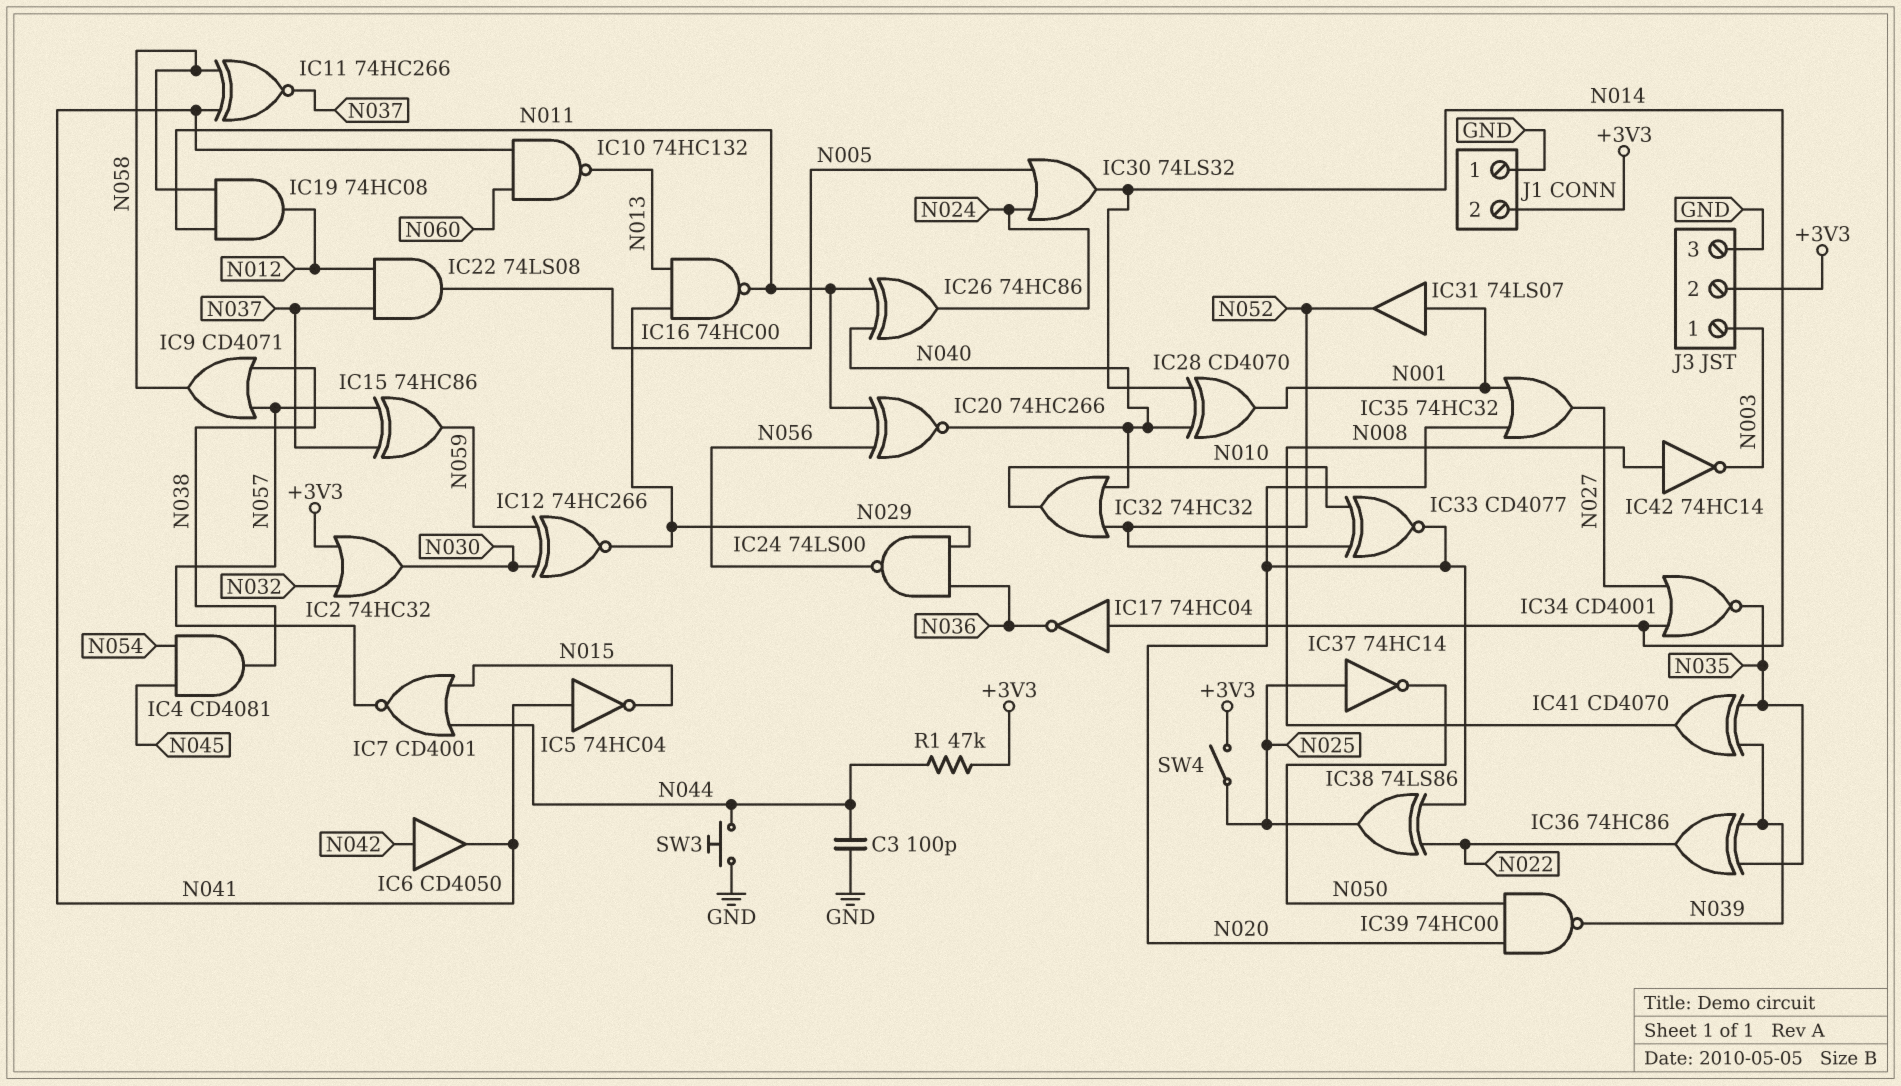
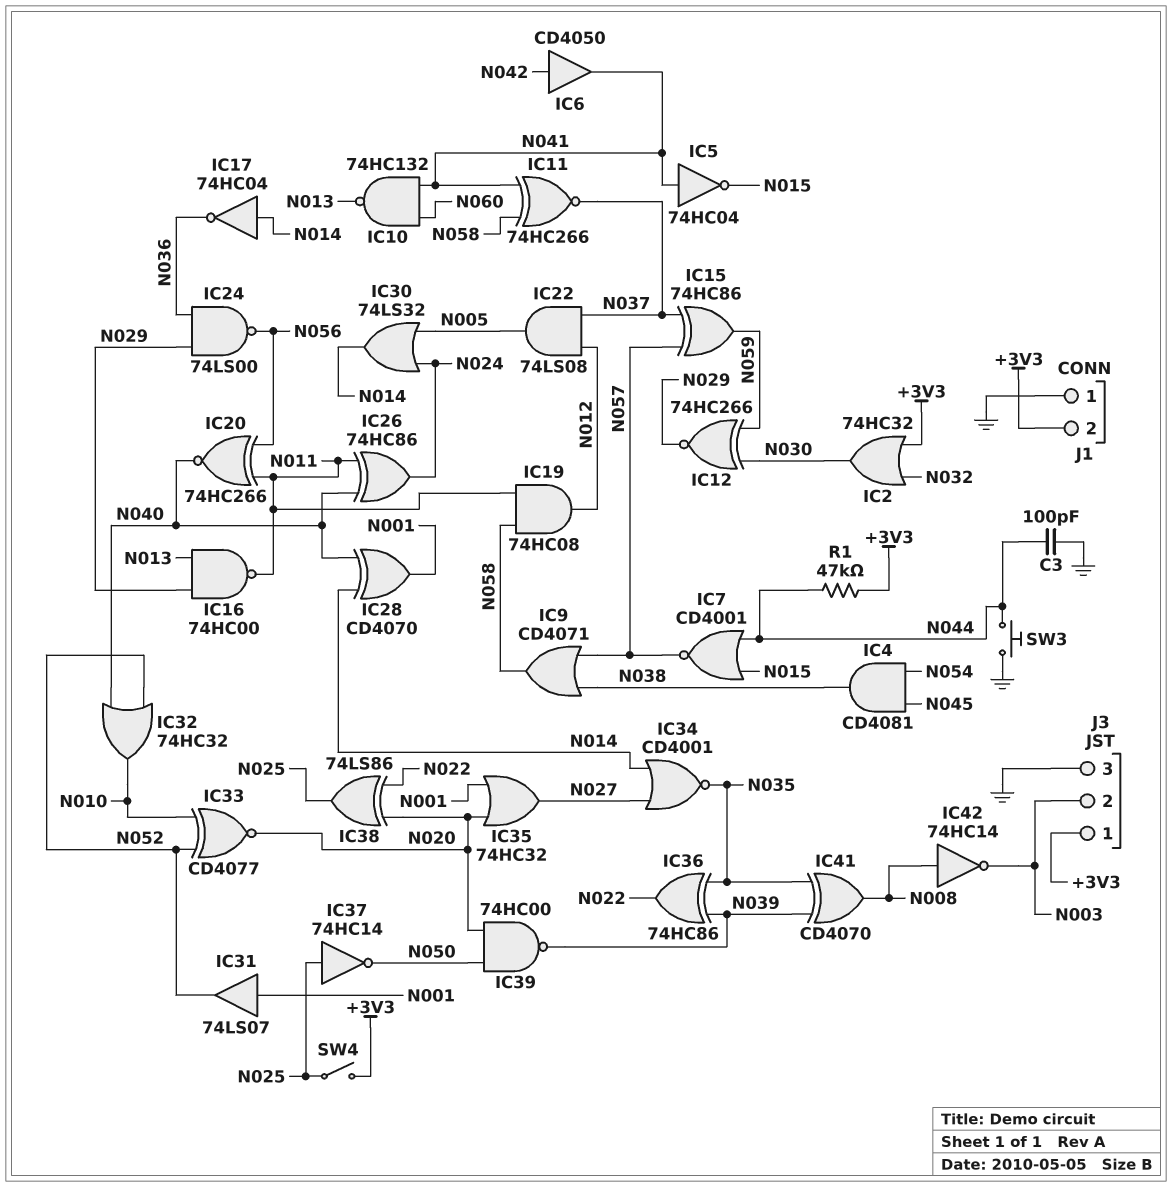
J3 pin 1: N003 -> +3V3
J3 pin 2: +3V3 -> N003

